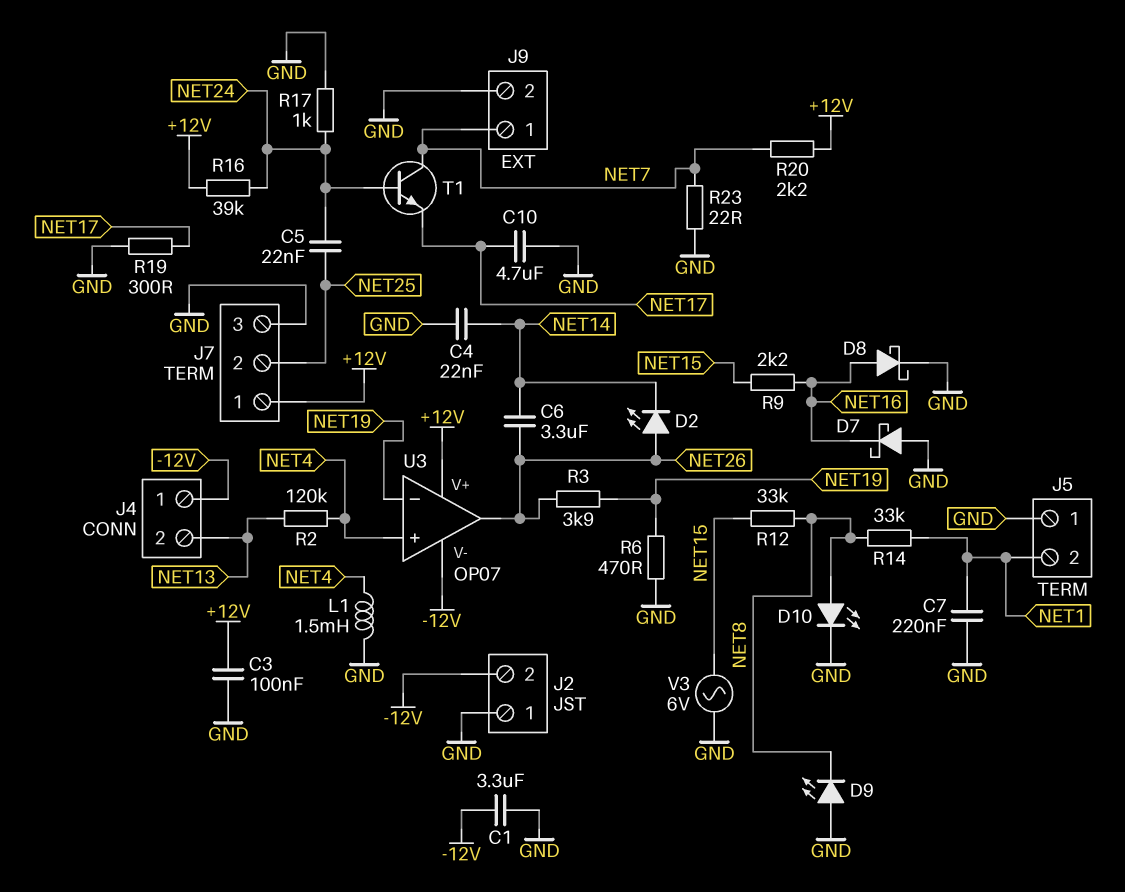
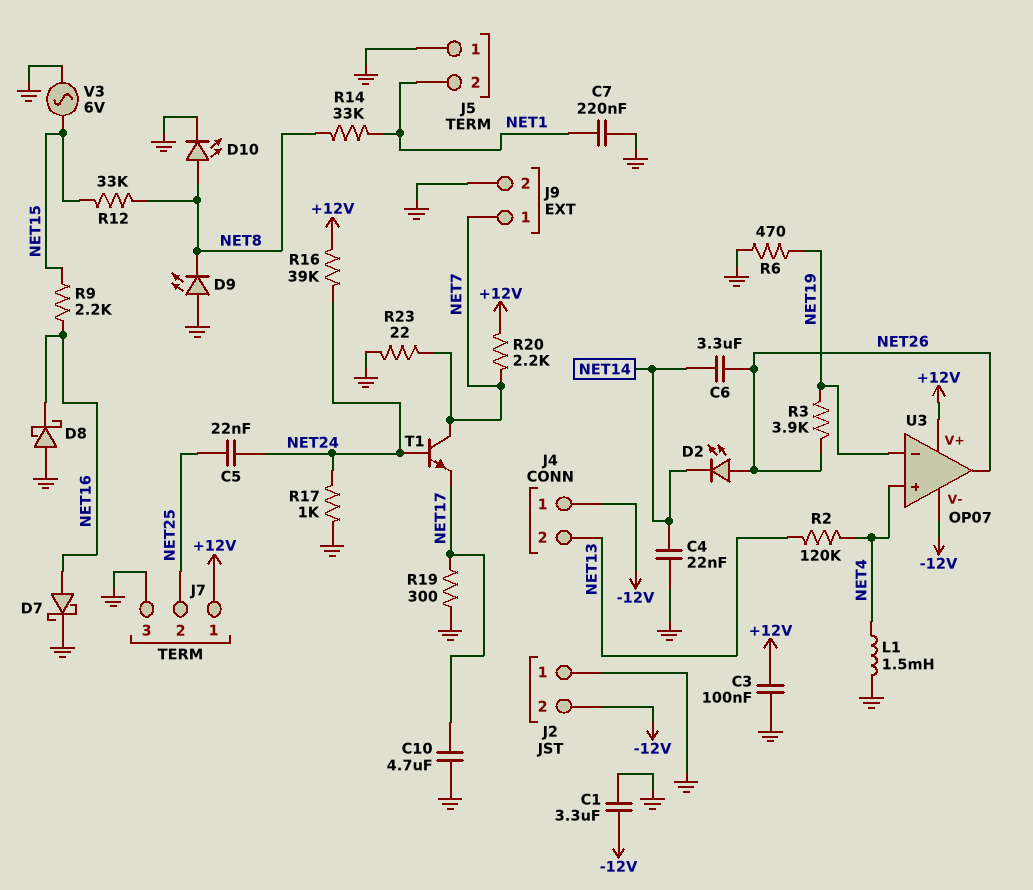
D7: schottky (A GND, K NET16) -> schottky (A NET16, K GND)
D8: schottky (A NET16, K GND) -> schottky (A GND, K NET16)

